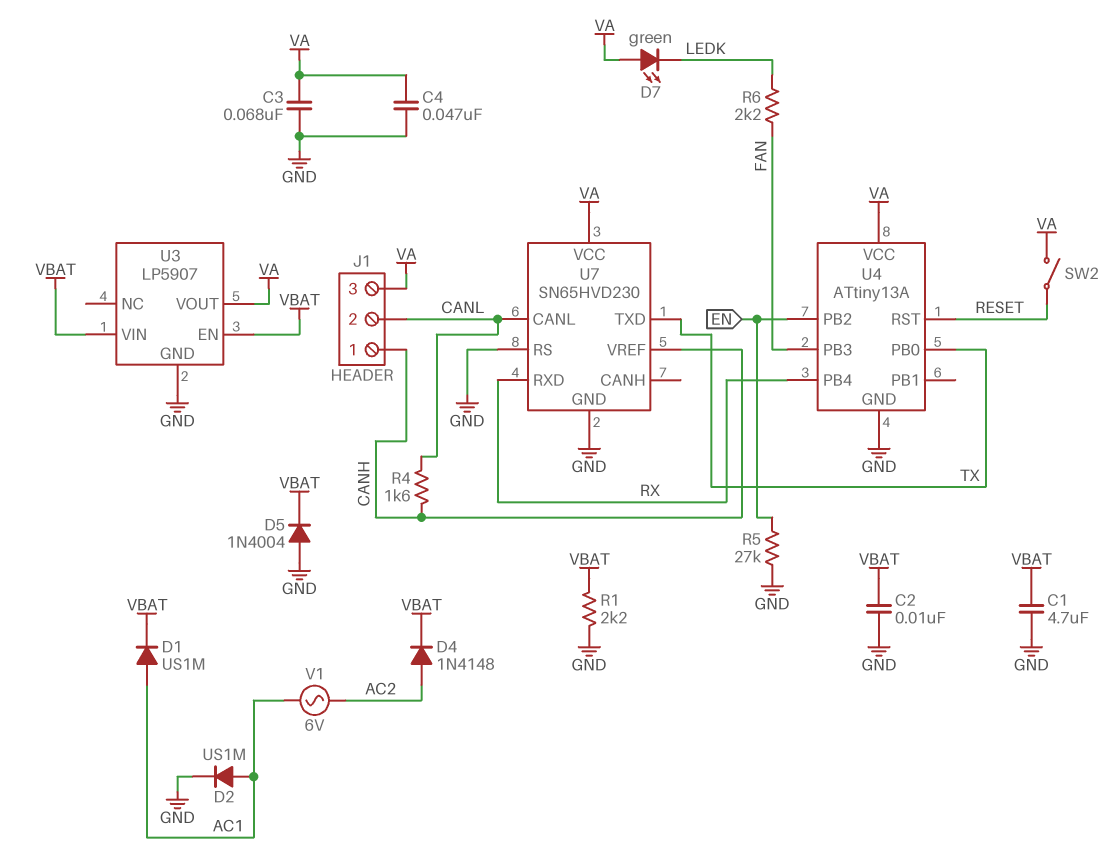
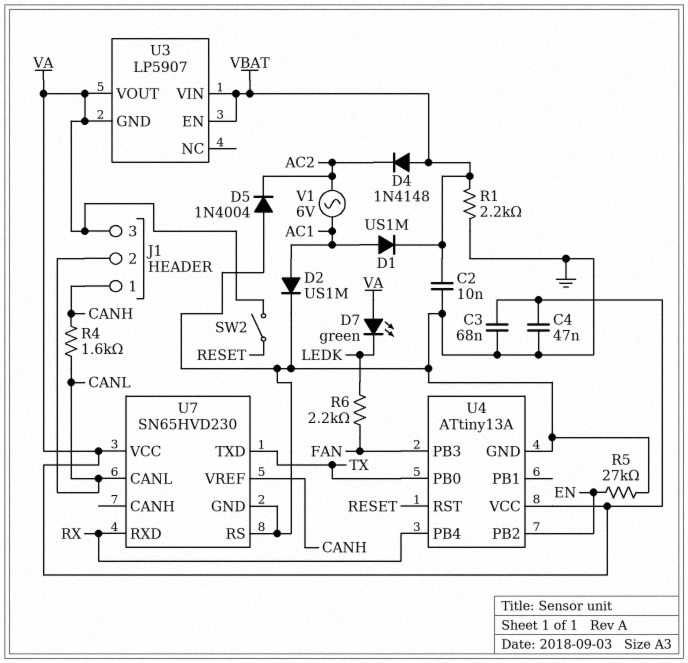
C1: 4.7uF (GND, VBAT) -> none
D4: diode 1N4148 (A AC2, K VBAT) -> diode 1N4148 (A VBAT, K AC2)
D5: diode 1N4004 (A GND, K VBAT) -> diode 1N4004 (A GND, K AC2)
U3 pin GND: GND -> VA

